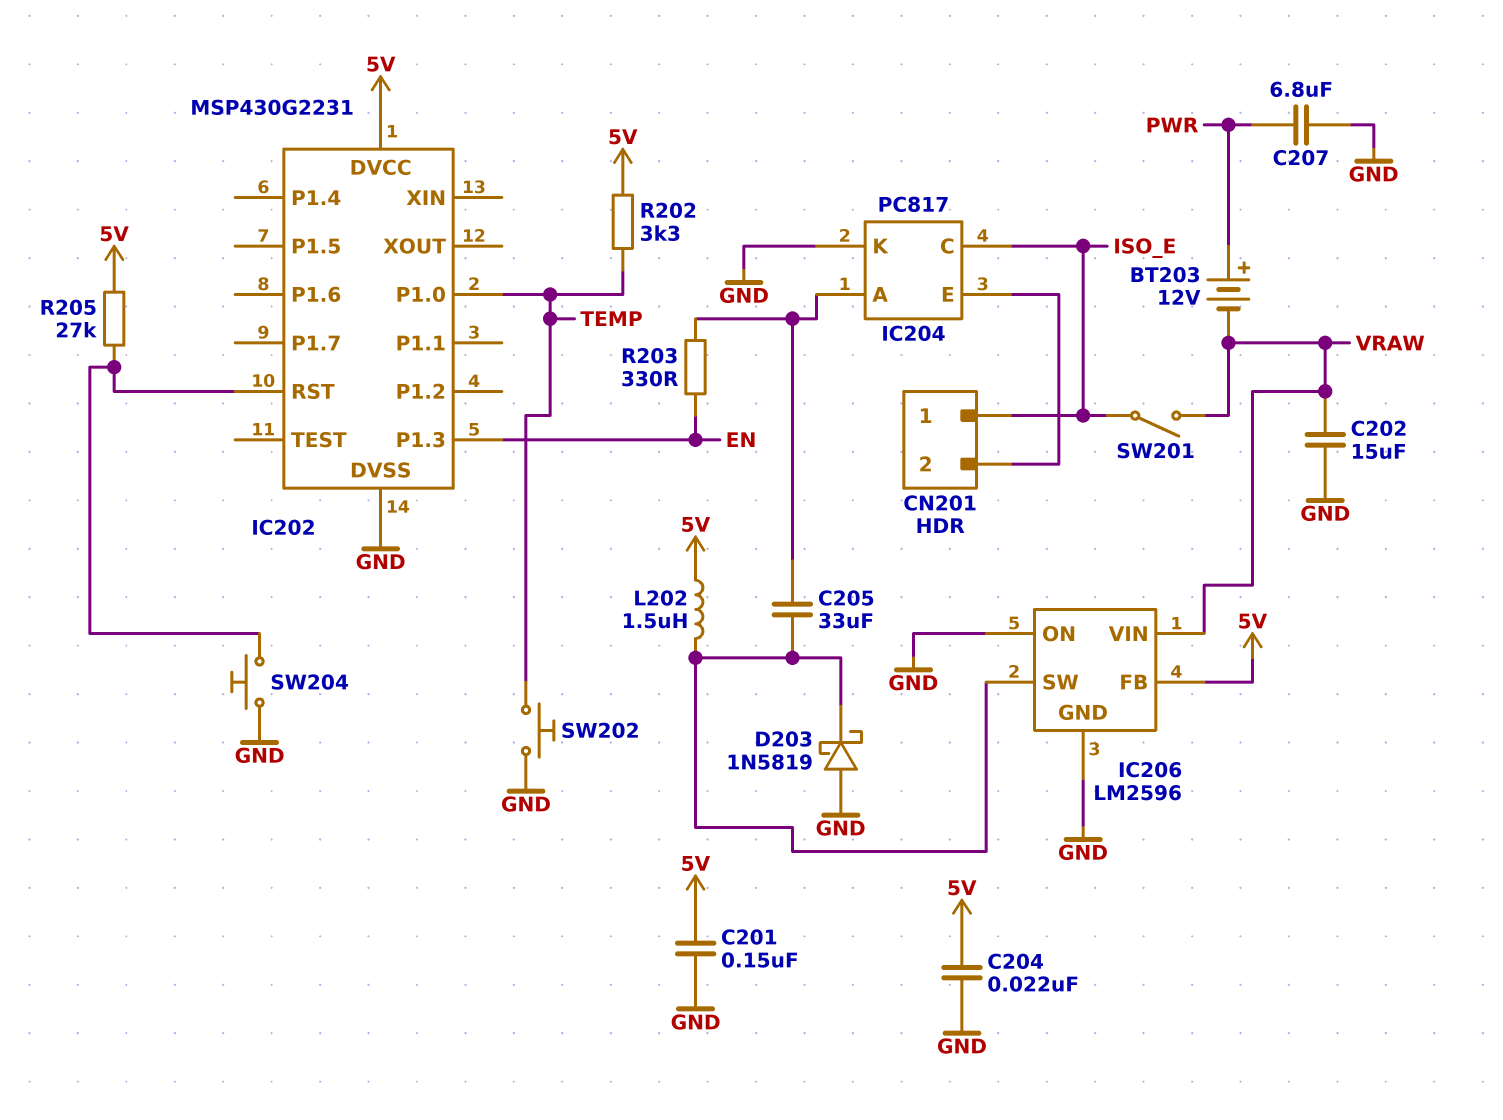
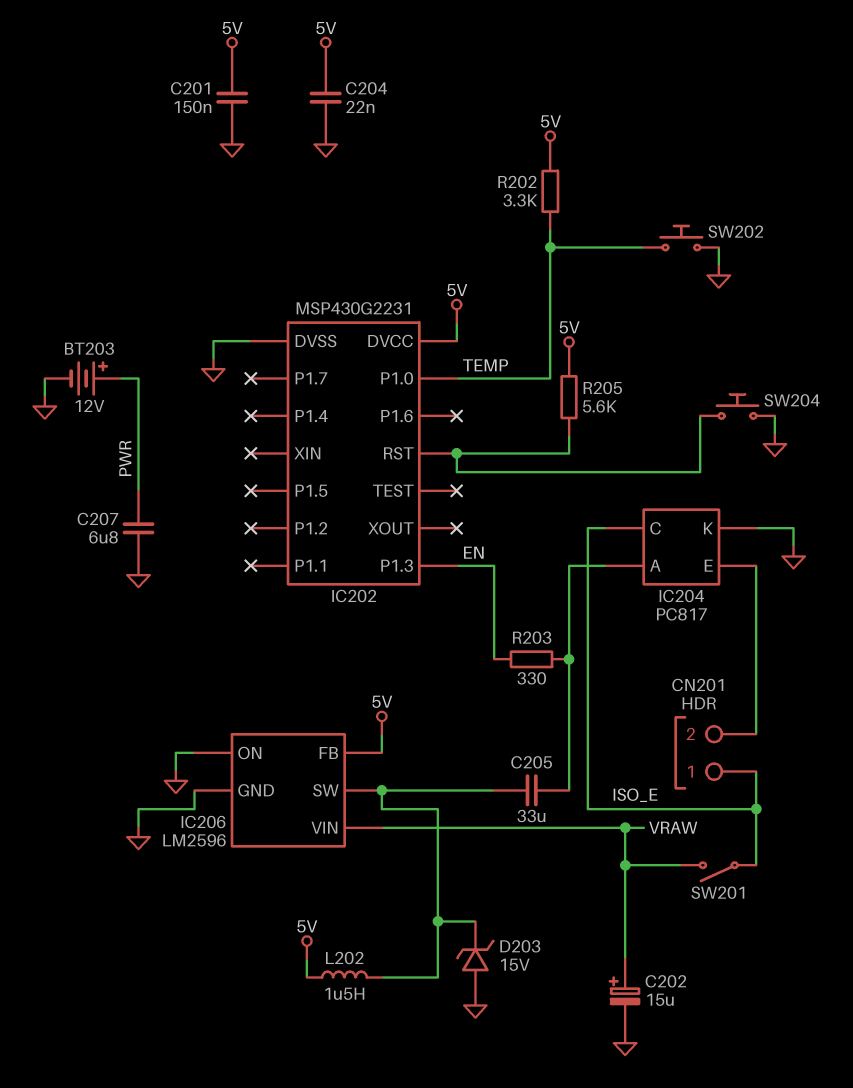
BT203: 12V (plus PWR, minus VRAW) -> 12V (plus PWR, minus GND)
C202: 15uF (GND, VRAW) -> 15uF (plus VRAW, minus GND)
D203: schottky 1N5819 (A GND, K IC206/SW) -> zener 15V (A GND, K IC206/SW)
R205: 27k (5V, IC202/RST) -> 5.6k (5V, IC202/RST)

